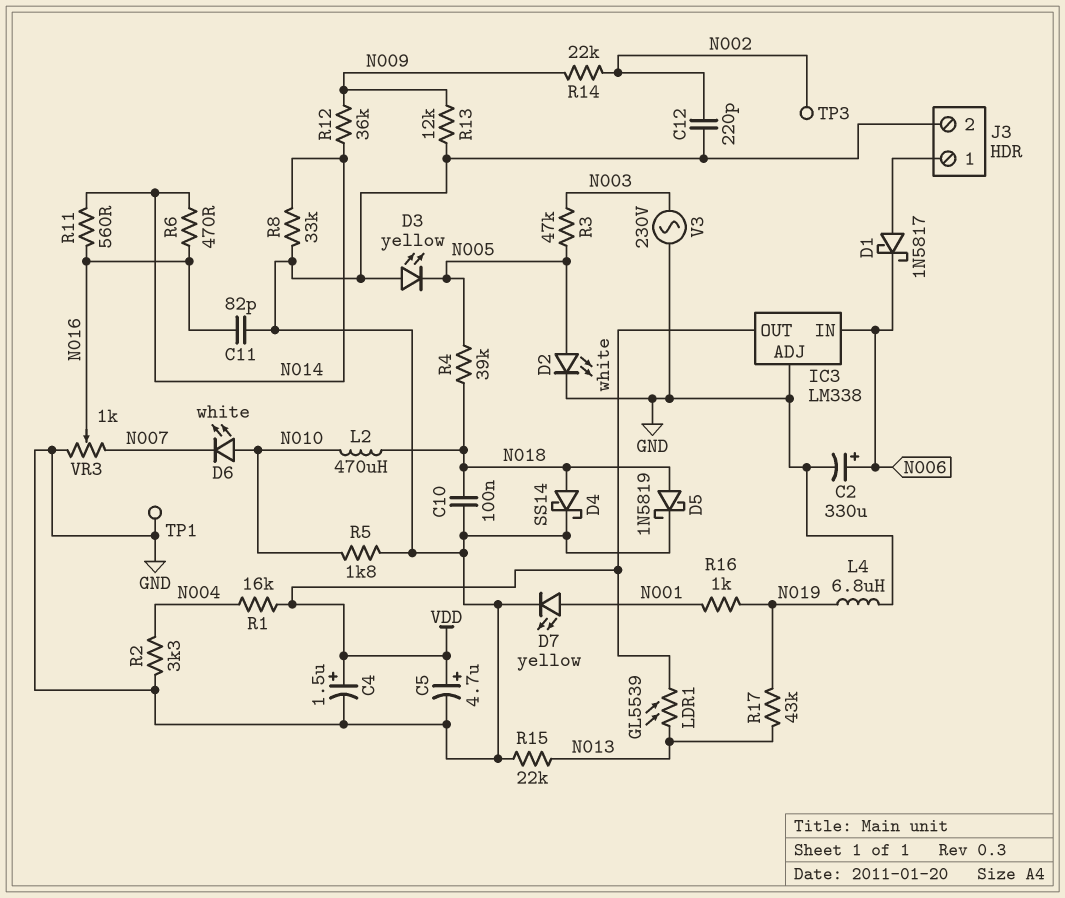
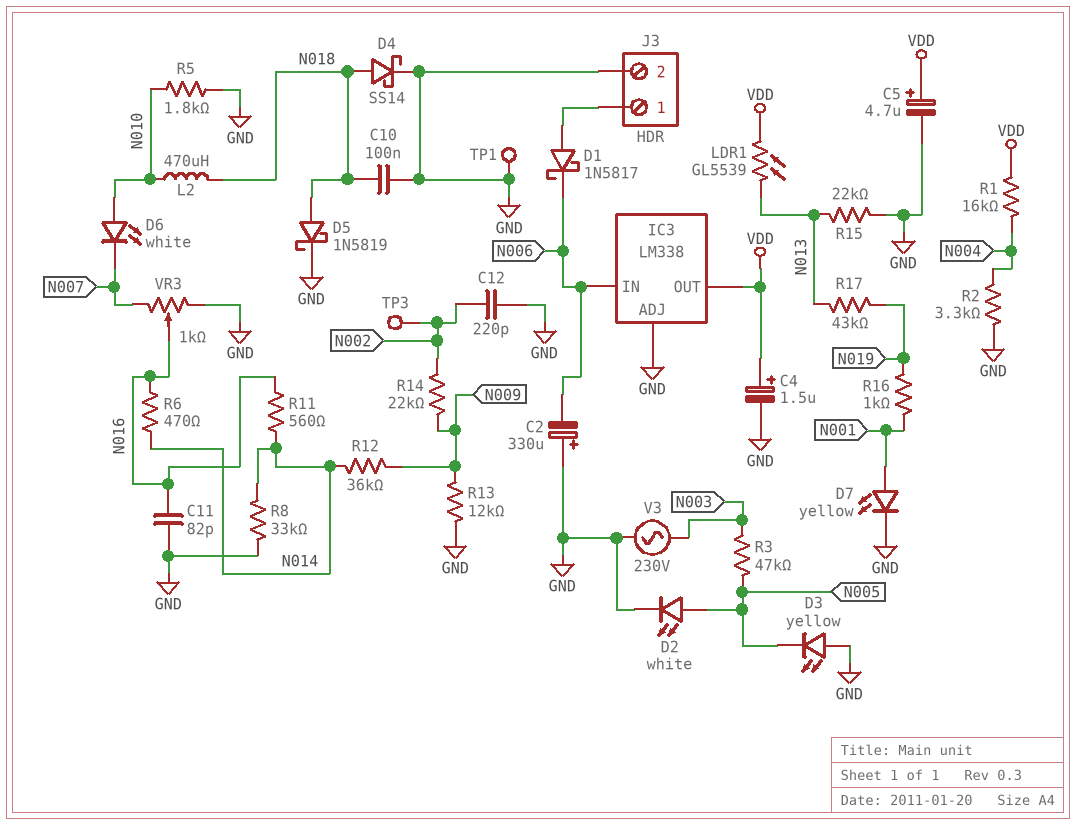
C2: 330uF (plus N006, minus GND) -> 330uF (plus GND, minus N006)
L4: 6.8uH (GND, N019) -> none
R4: 39k (N005, N018) -> none

